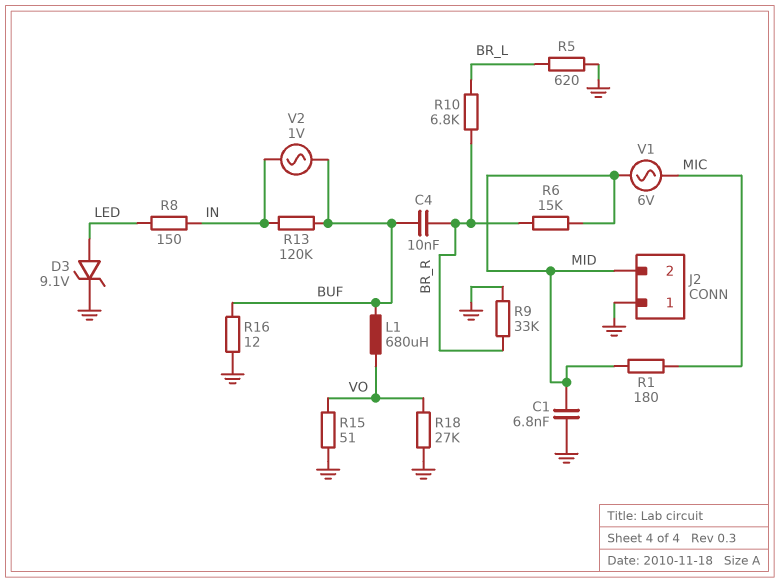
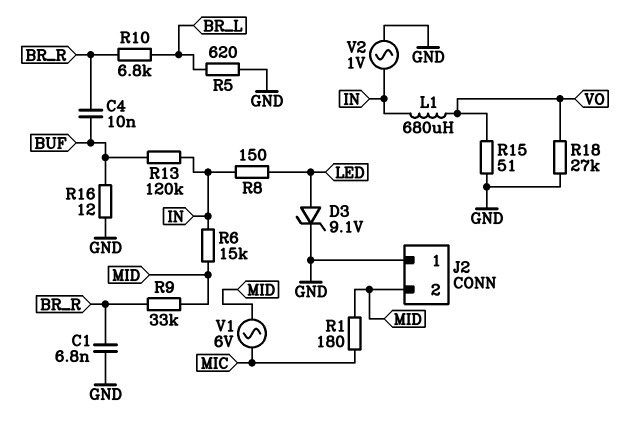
C1: 6.8nF (GND, MID) -> 6.8nF (BR_R, GND)
L1: 680uH (BUF, VO) -> 680uH (IN, VO)
R6: 15k (BR_R, MID) -> 15k (IN, MID)
R9: 33k (BR_R, GND) -> 33k (BR_R, MID)
V2: AC 1V (BUF, IN) -> AC 1V (GND, IN)

